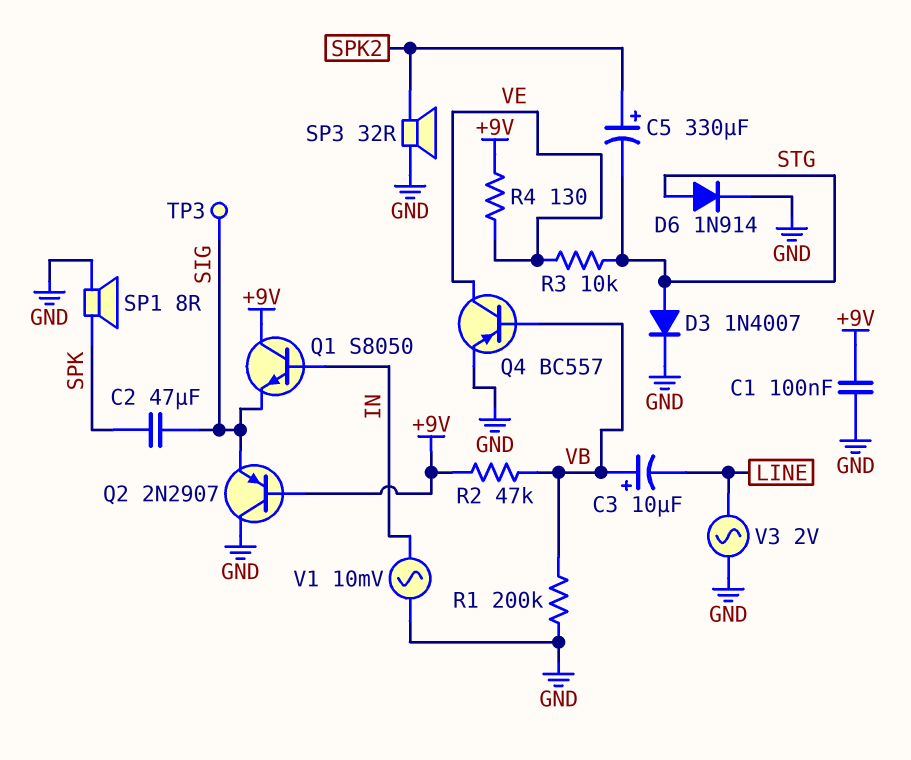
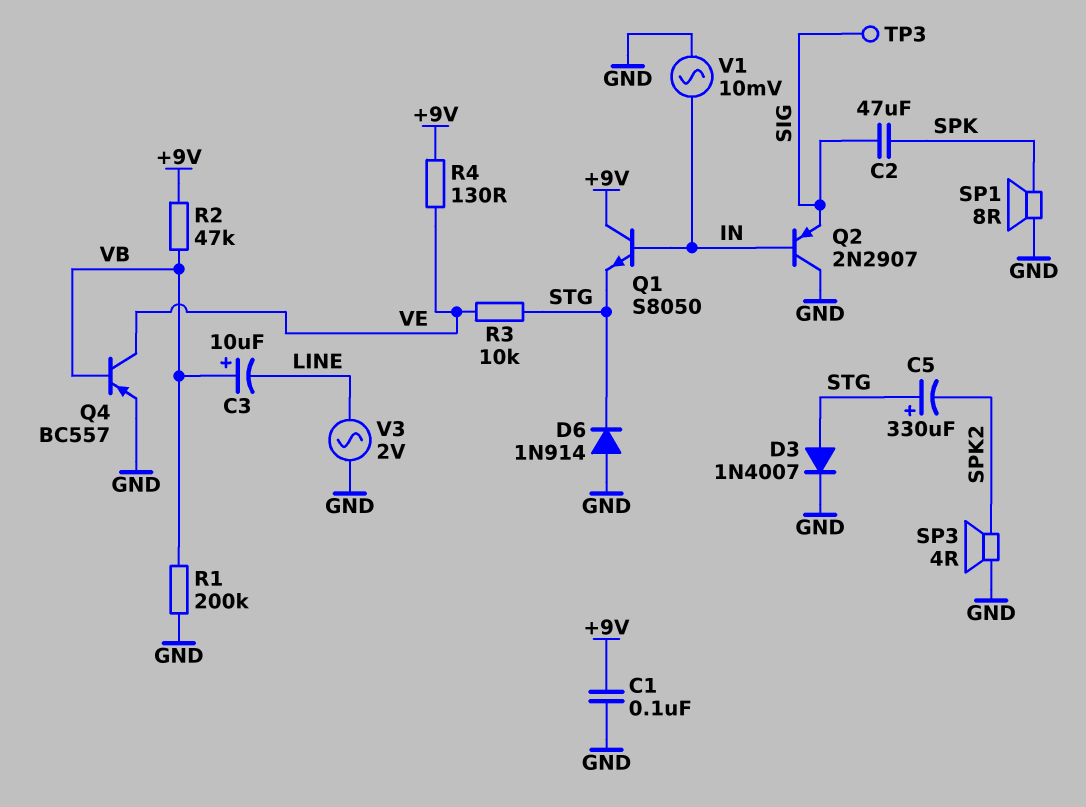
C5: 330uF (plus SPK2, minus STG) -> 330uF (plus STG, minus SPK2)
D6: diode 1N914 (A STG, K GND) -> diode 1N914 (A GND, K STG)
Q1: NPN S8050 (B IN, C +9V, E SIG) -> NPN S8050 (B IN, C +9V, E STG)
Q2: PNP 2N2907 (B +9V, C GND, E SIG) -> PNP 2N2907 (B IN, C GND, E SIG)
SP3: speaker 32R (GND, SPK2) -> speaker 4R (GND, SPK2)

